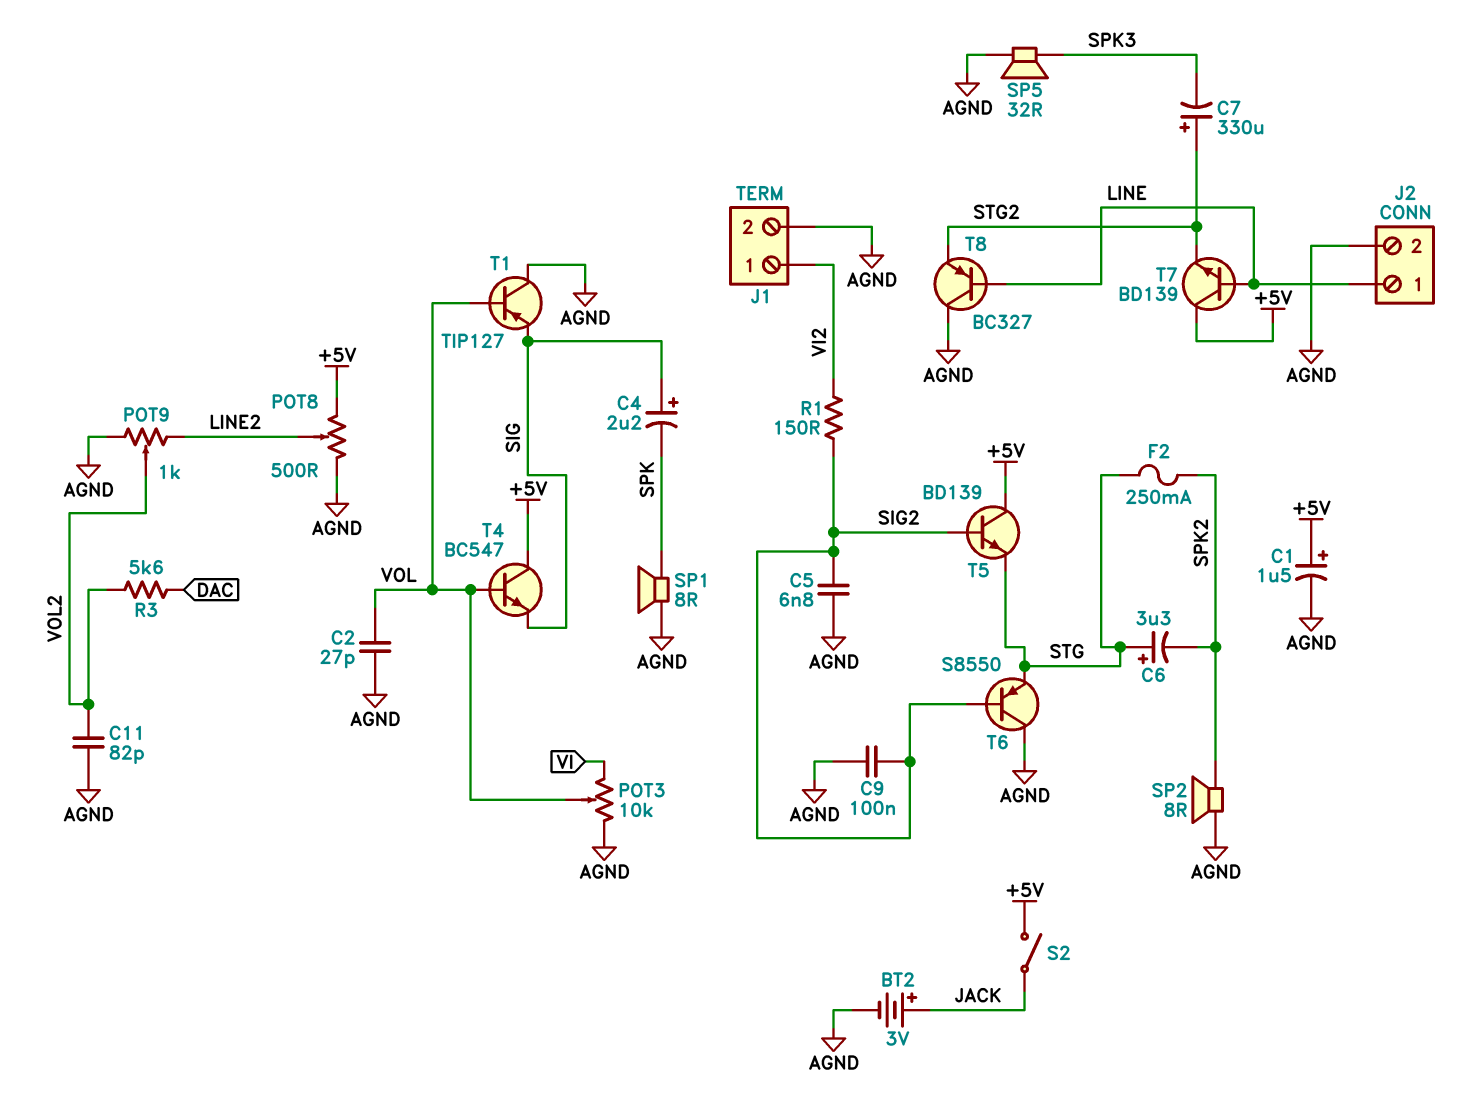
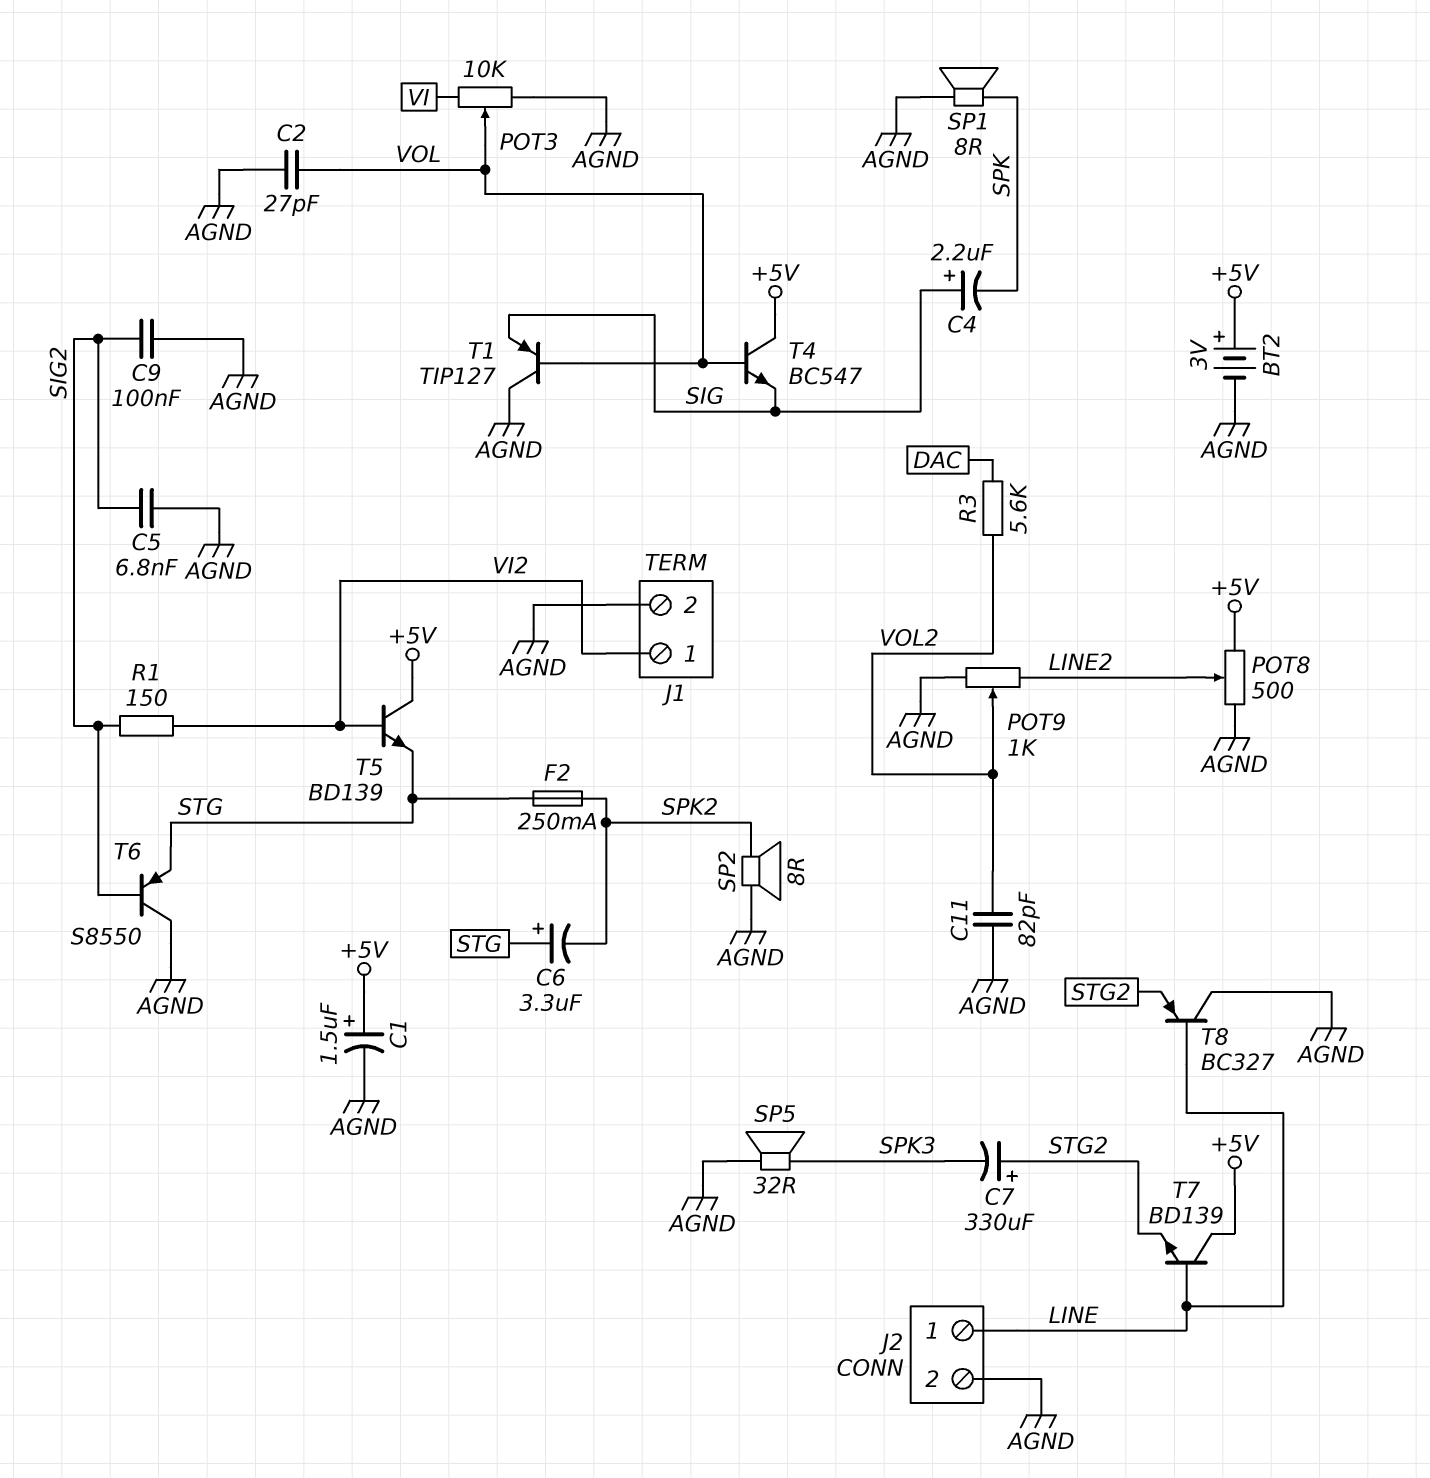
BT2: 3V (plus JACK, minus AGND) -> 3V (plus +5V, minus AGND)
S2: switch (+5V, JACK) -> none
T5: NPN BD139 (B SIG2, C +5V, E STG) -> NPN BD139 (B VI2, C +5V, E STG)

